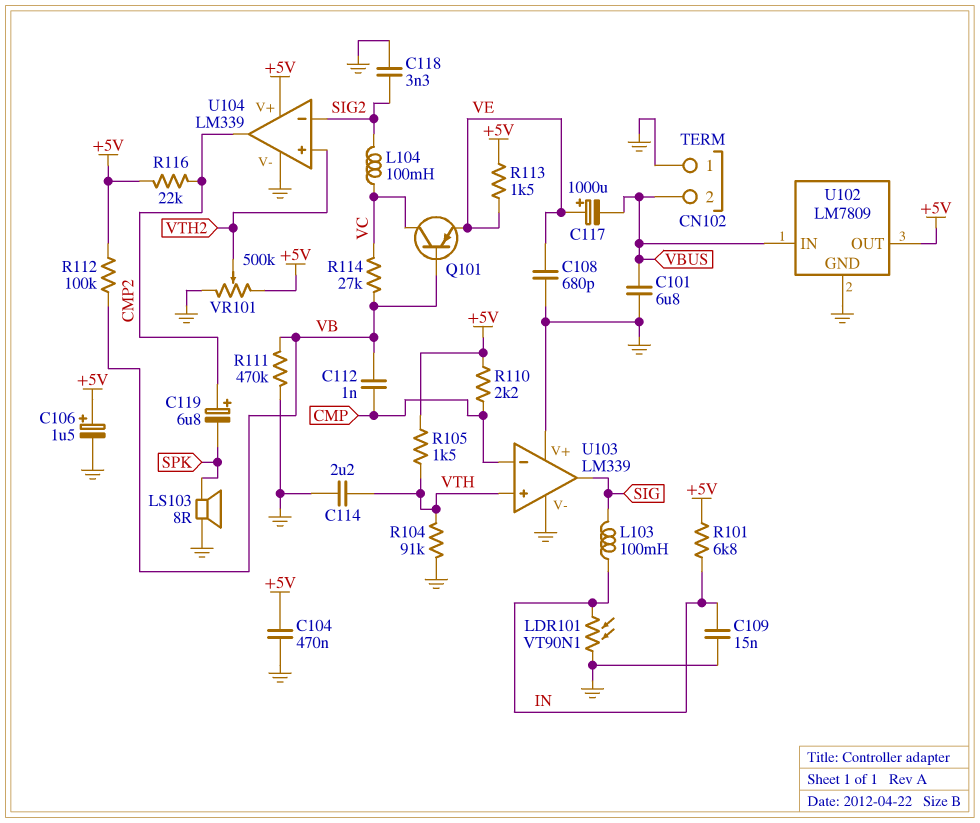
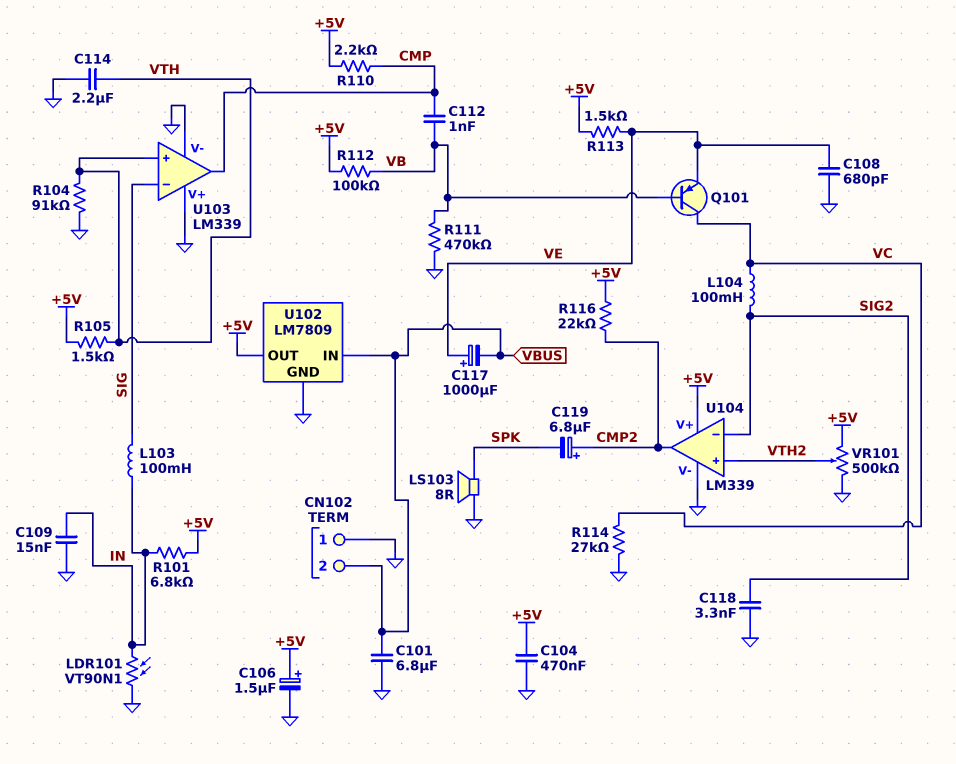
R114: 27k (VB, VC) -> 27k (GND, VC)
U103 pin in-: CMP -> SIG
U103 pin out: SIG -> CMP

